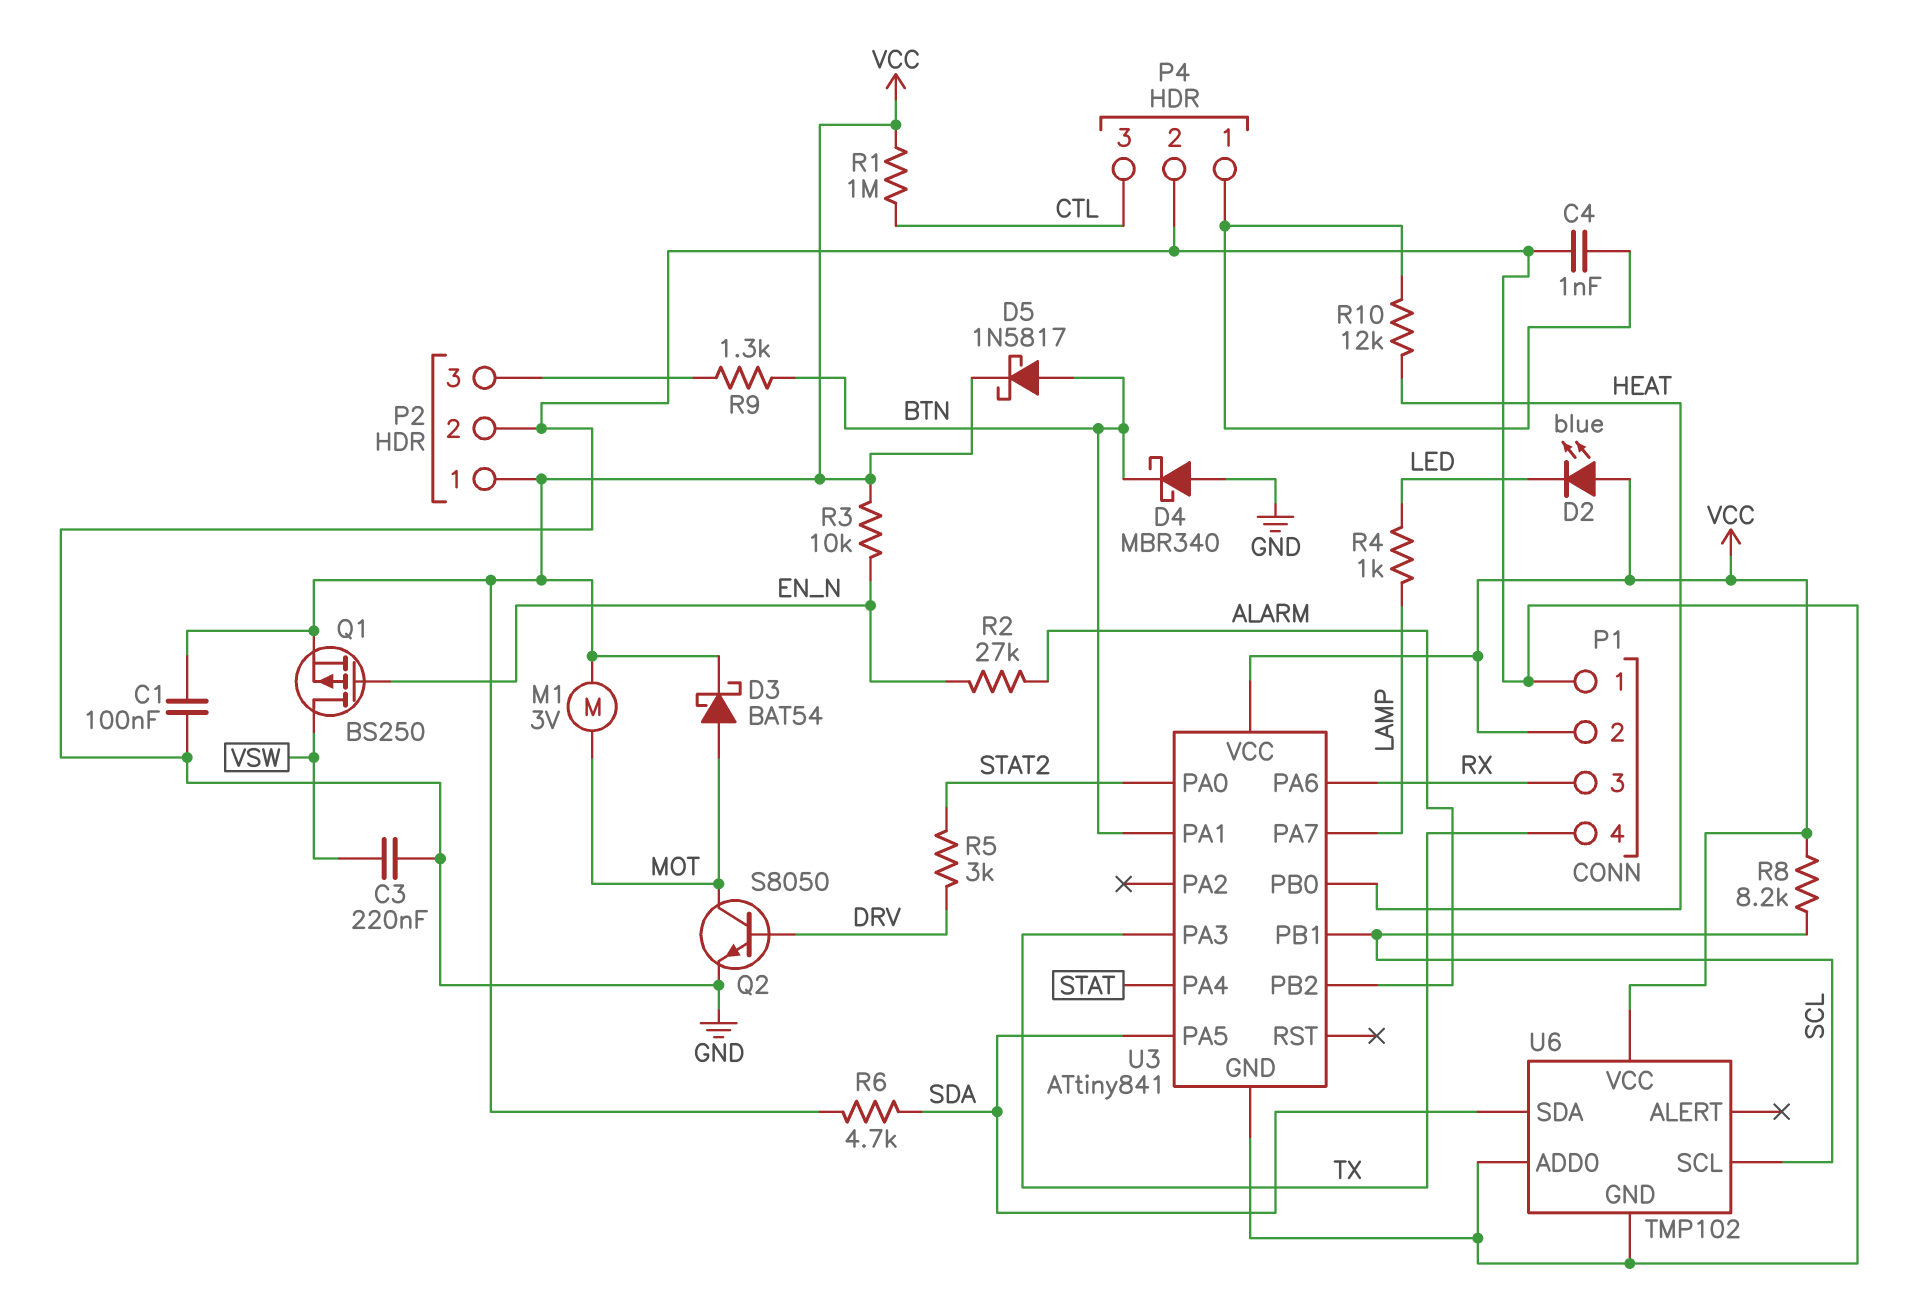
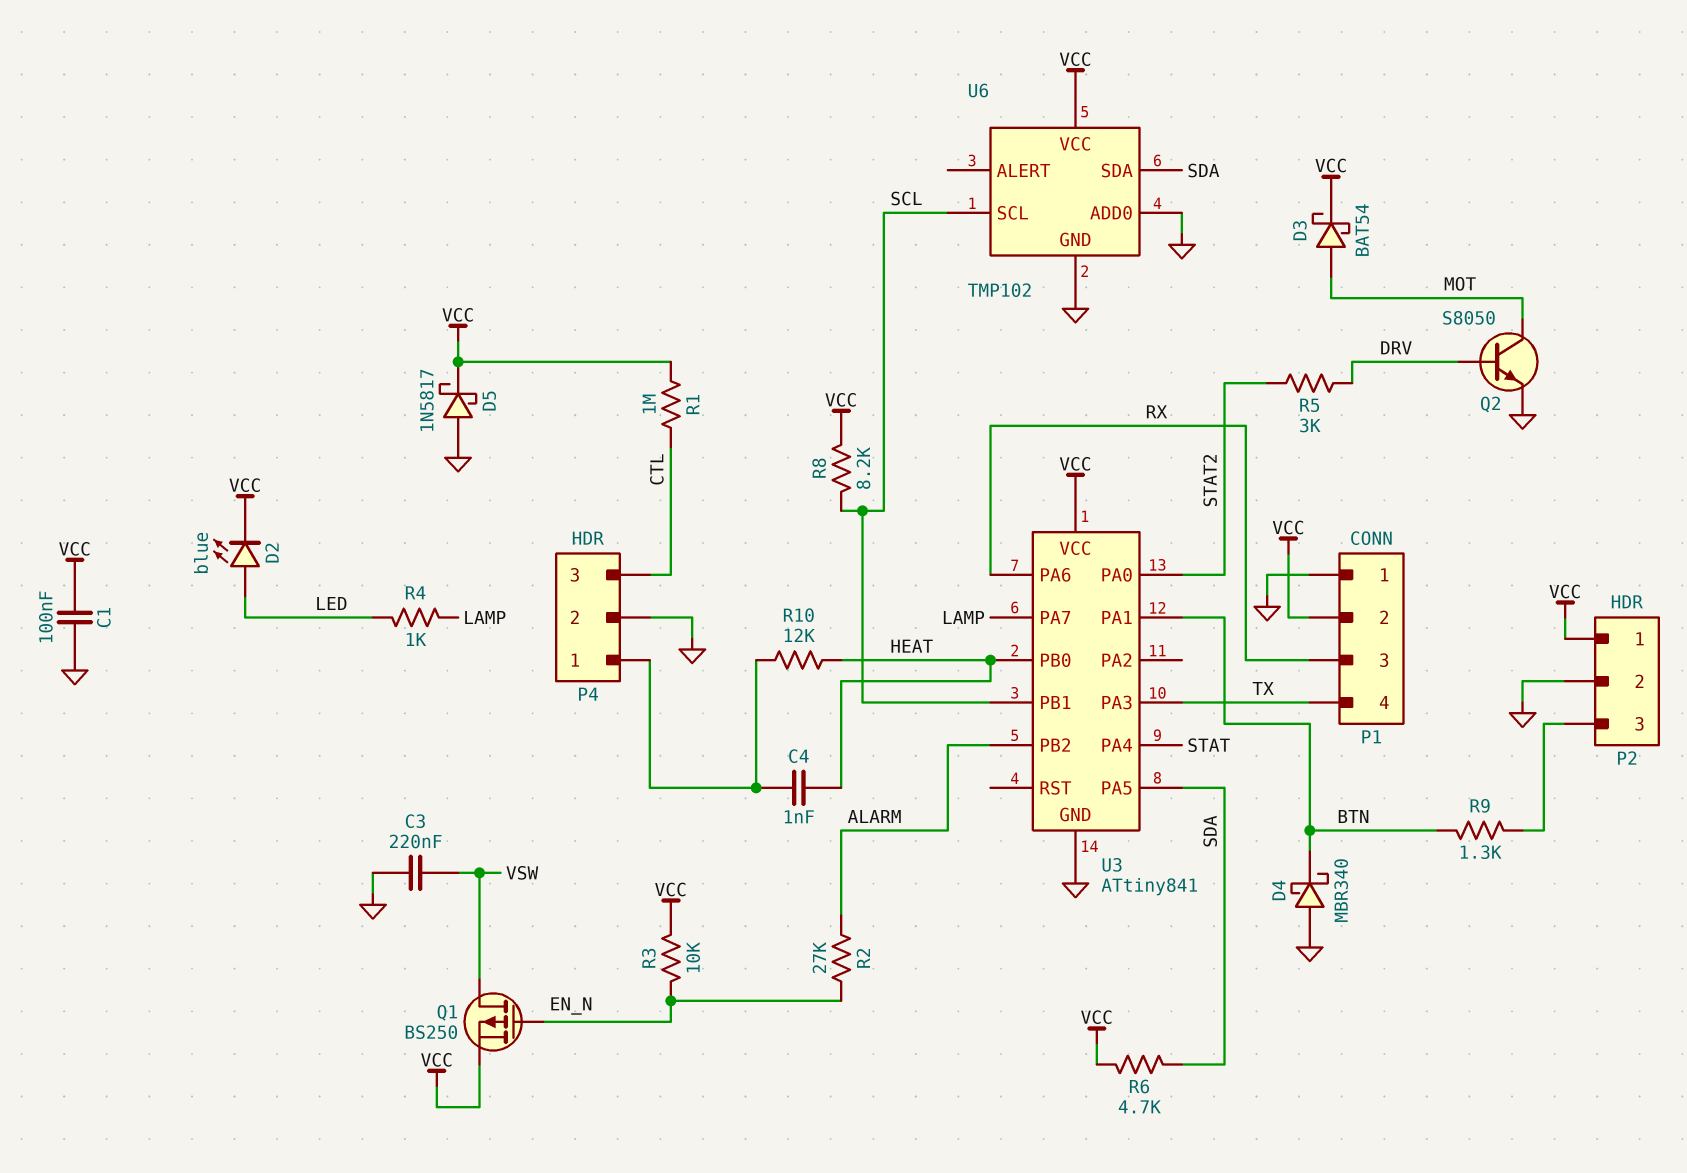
C4: 1nF (GND, P4/1) -> 1nF (HEAT, P4/1)
D2: LED blue (A VCC, K LED) -> LED blue (A LED, K VCC)
D5: schottky 1N5817 (A BTN, K VCC) -> schottky 1N5817 (A GND, K VCC)
M1: motor 3V (MOT, VCC) -> none

